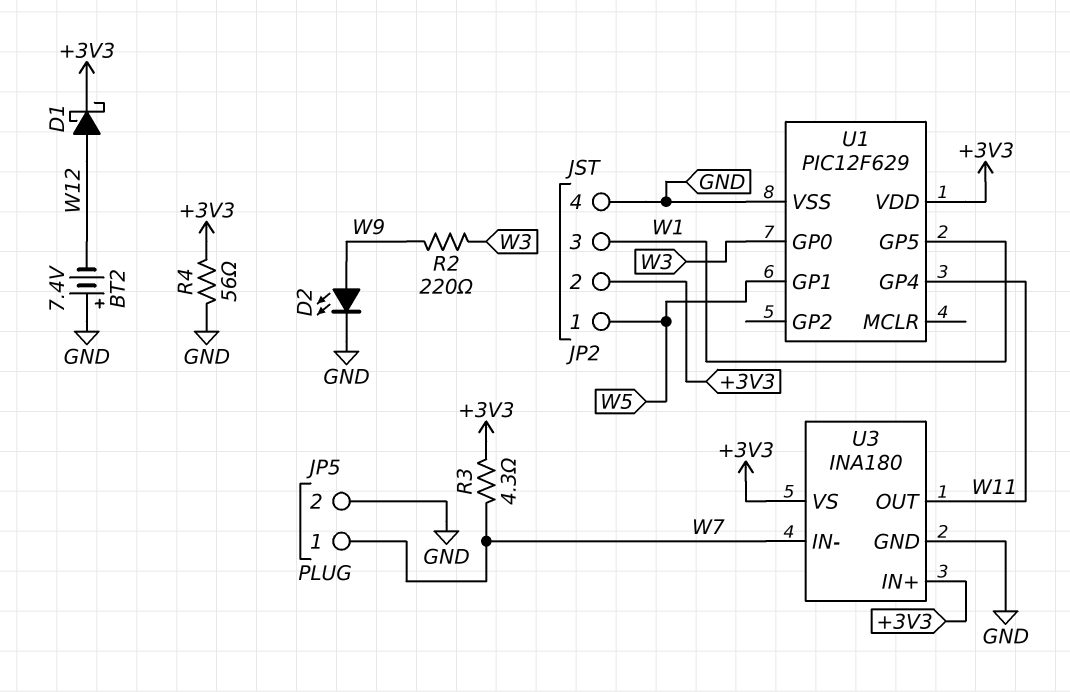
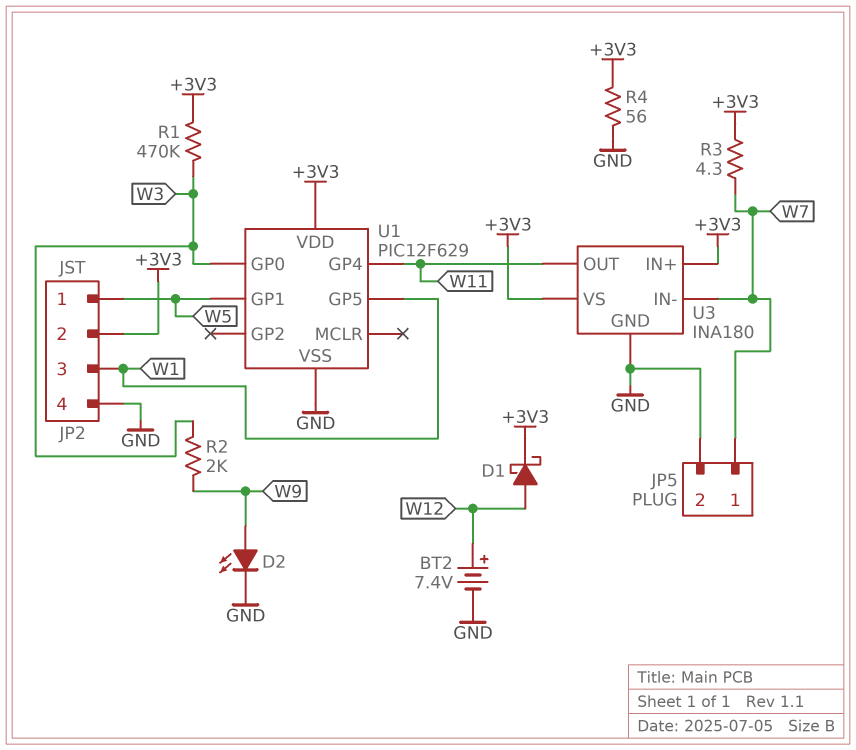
BT2: 7.4V (plus GND, minus W12) -> 7.4V (plus W12, minus GND)
R1: none -> 470k (+3V3, W3)
R2: 220 (W3, W9) -> 2k (W3, W9)

